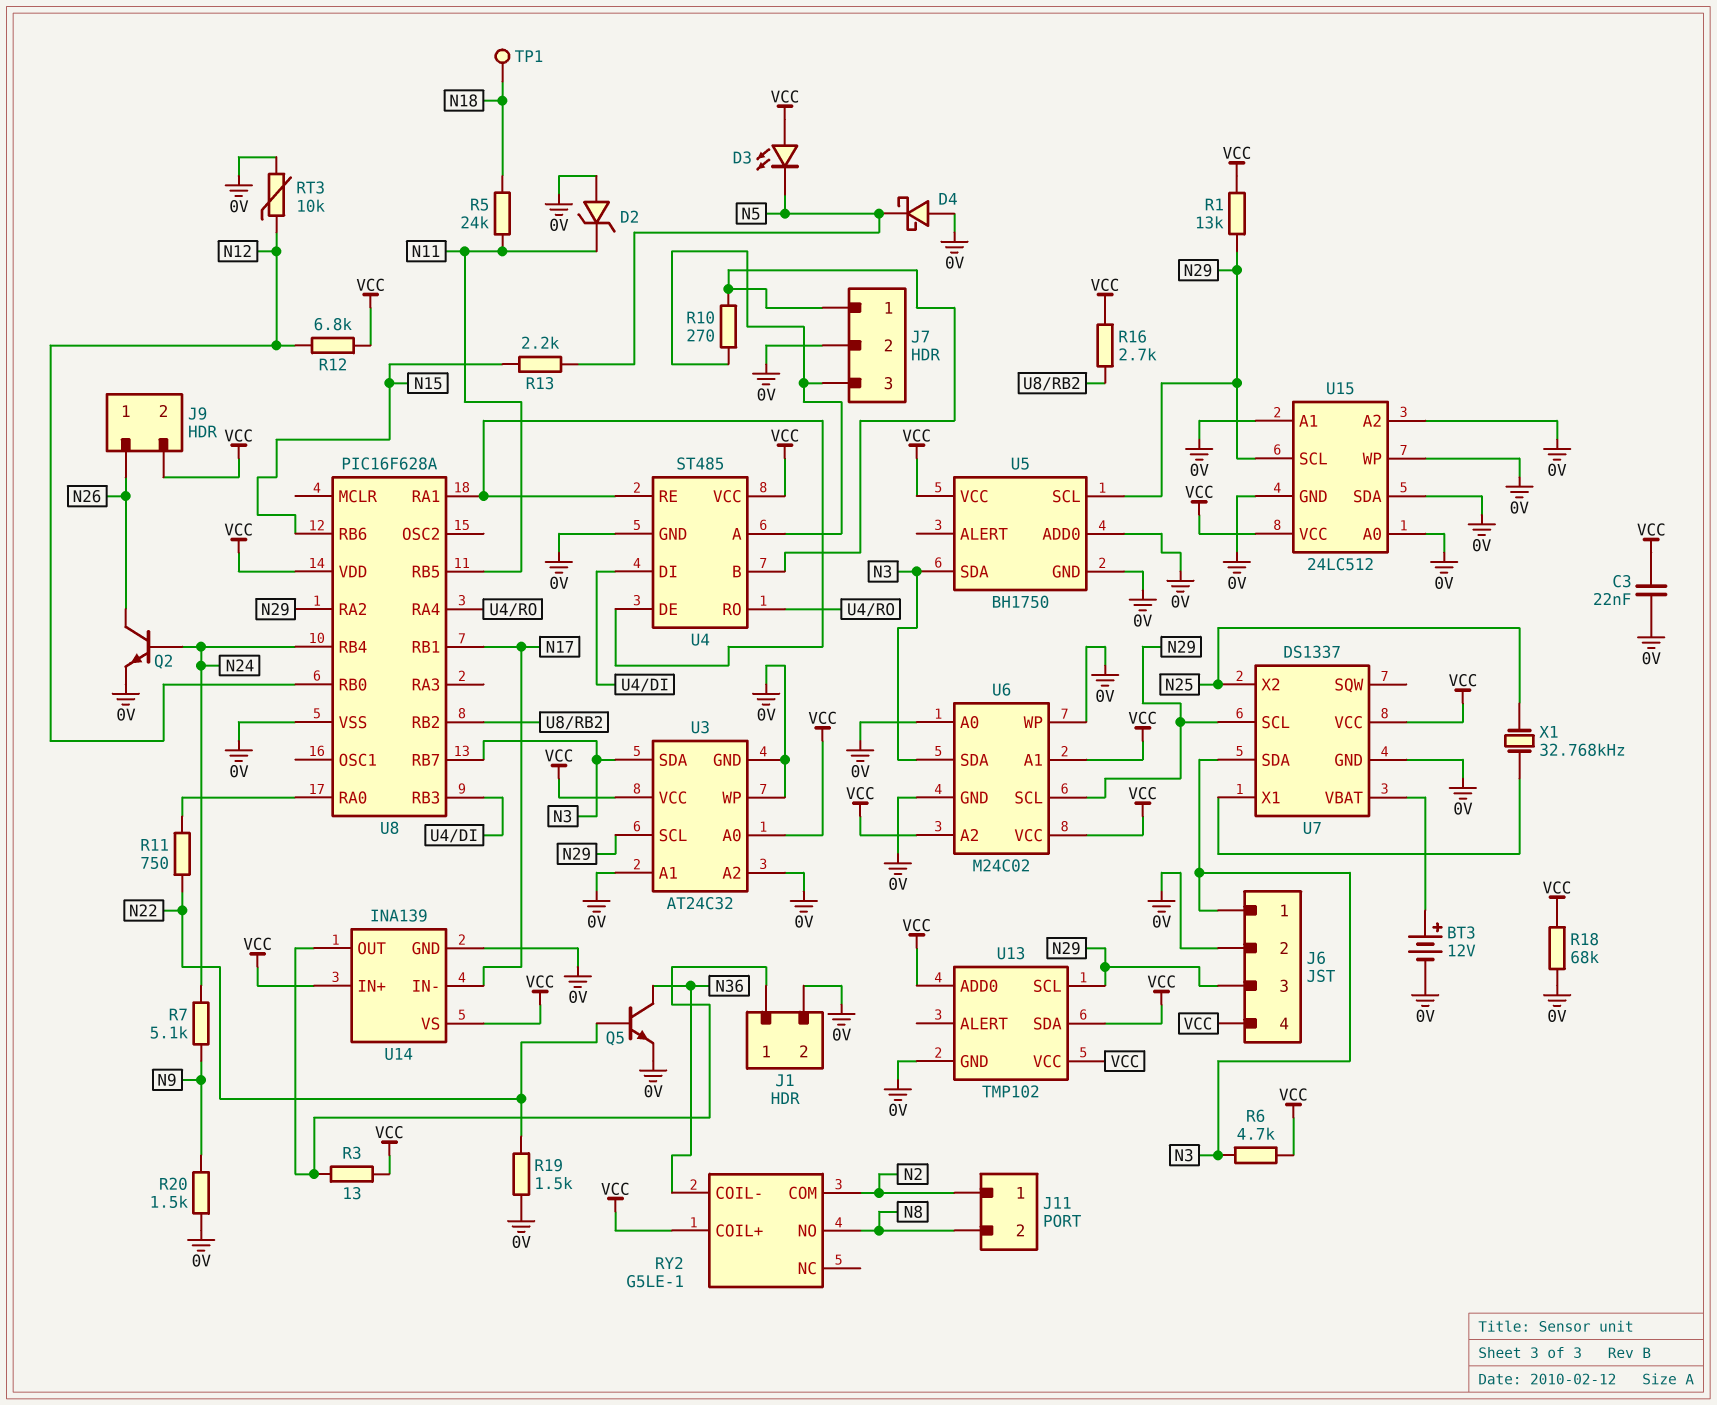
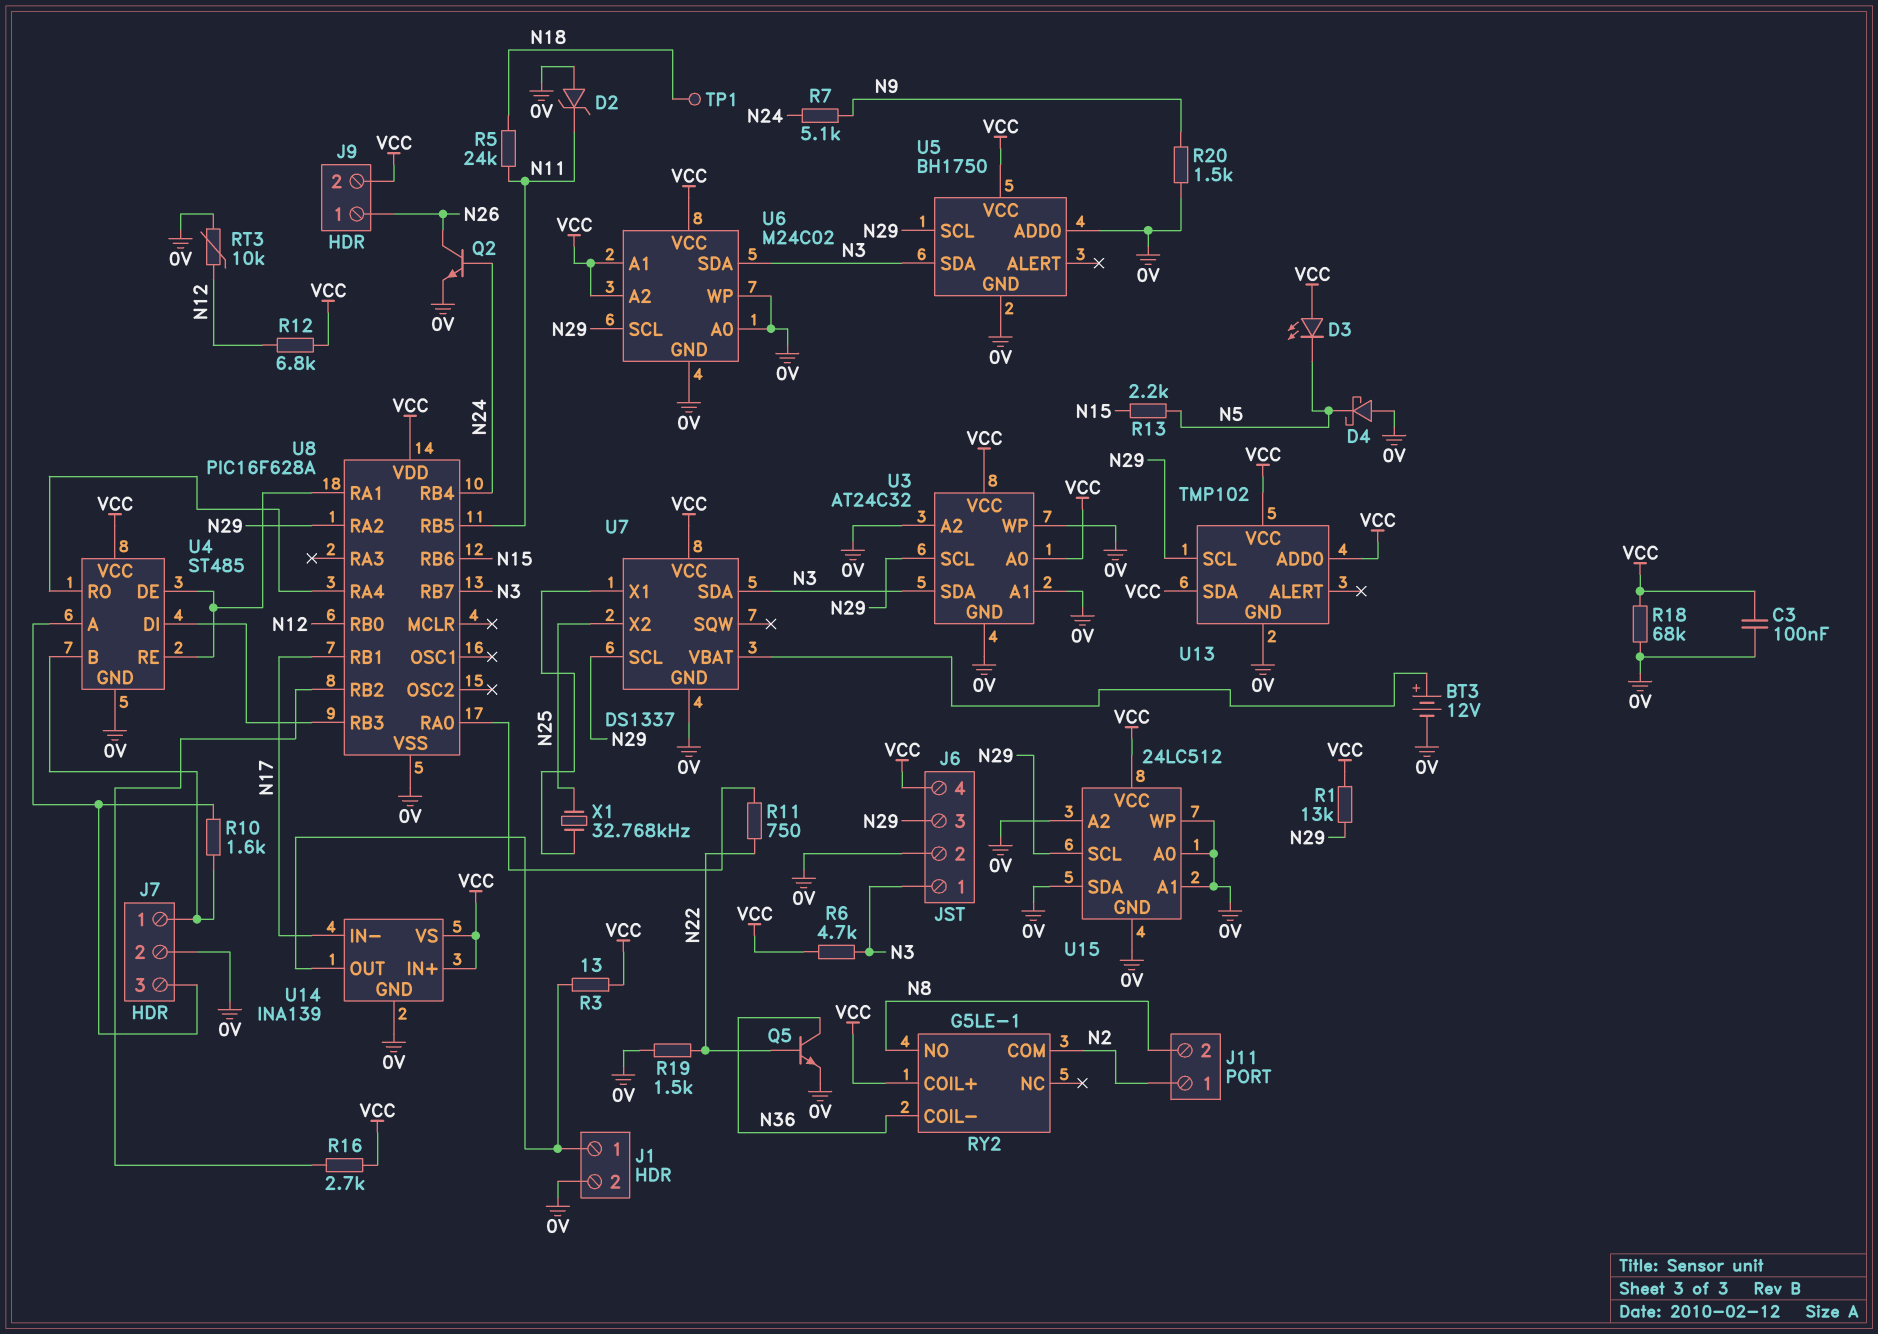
C3: 22nF (0V, VCC) -> 100nF (0V, VCC)
R10: 270 (J7/1, J7/3) -> 1.6k (J7/1, J7/3)

